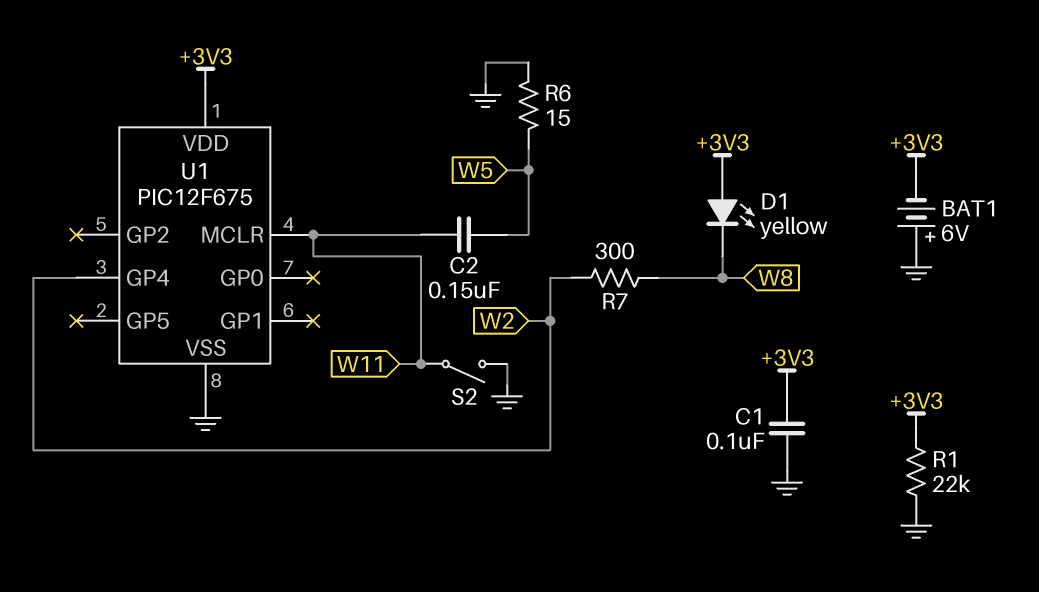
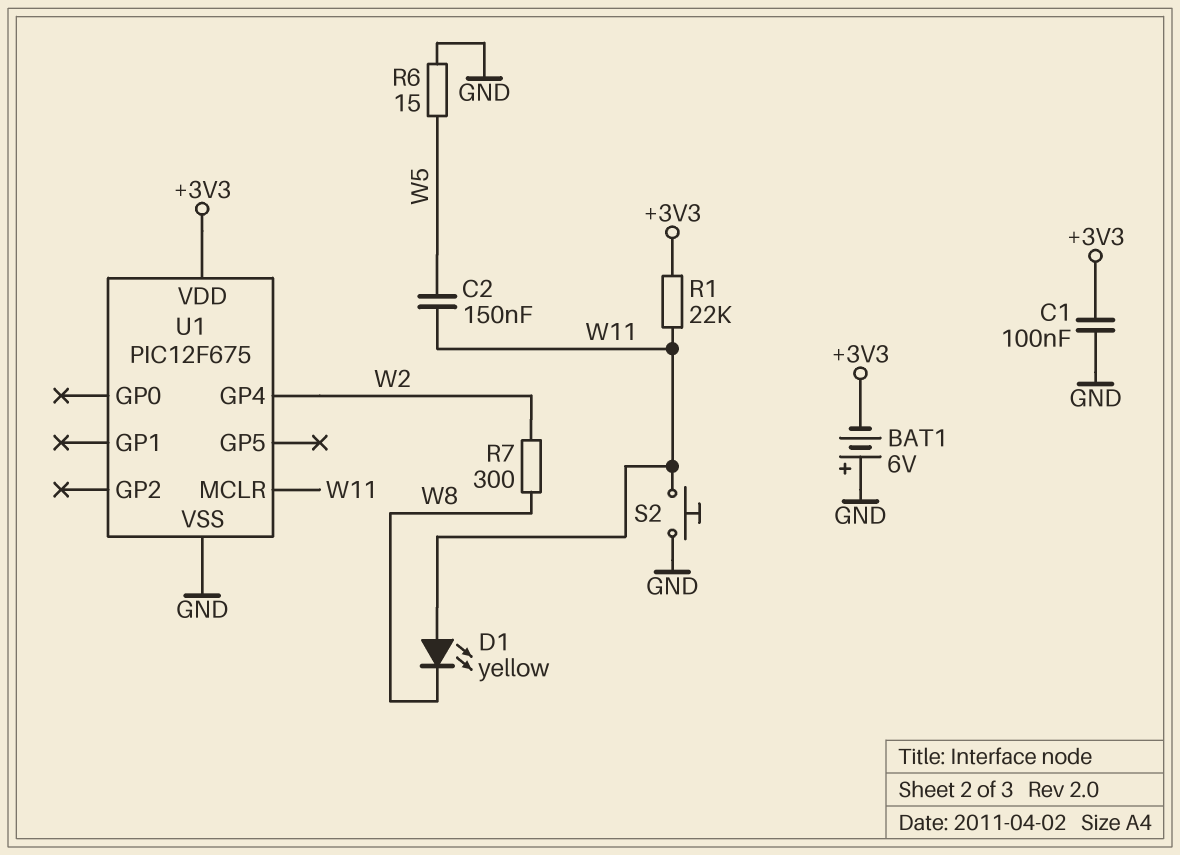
D1: LED yellow (A +3V3, K W8) -> LED yellow (A W11, K W8)
R1: 22k (+3V3, GND) -> 22k (+3V3, W11)
S2: switch (GND, W11) -> button (GND, W11)

